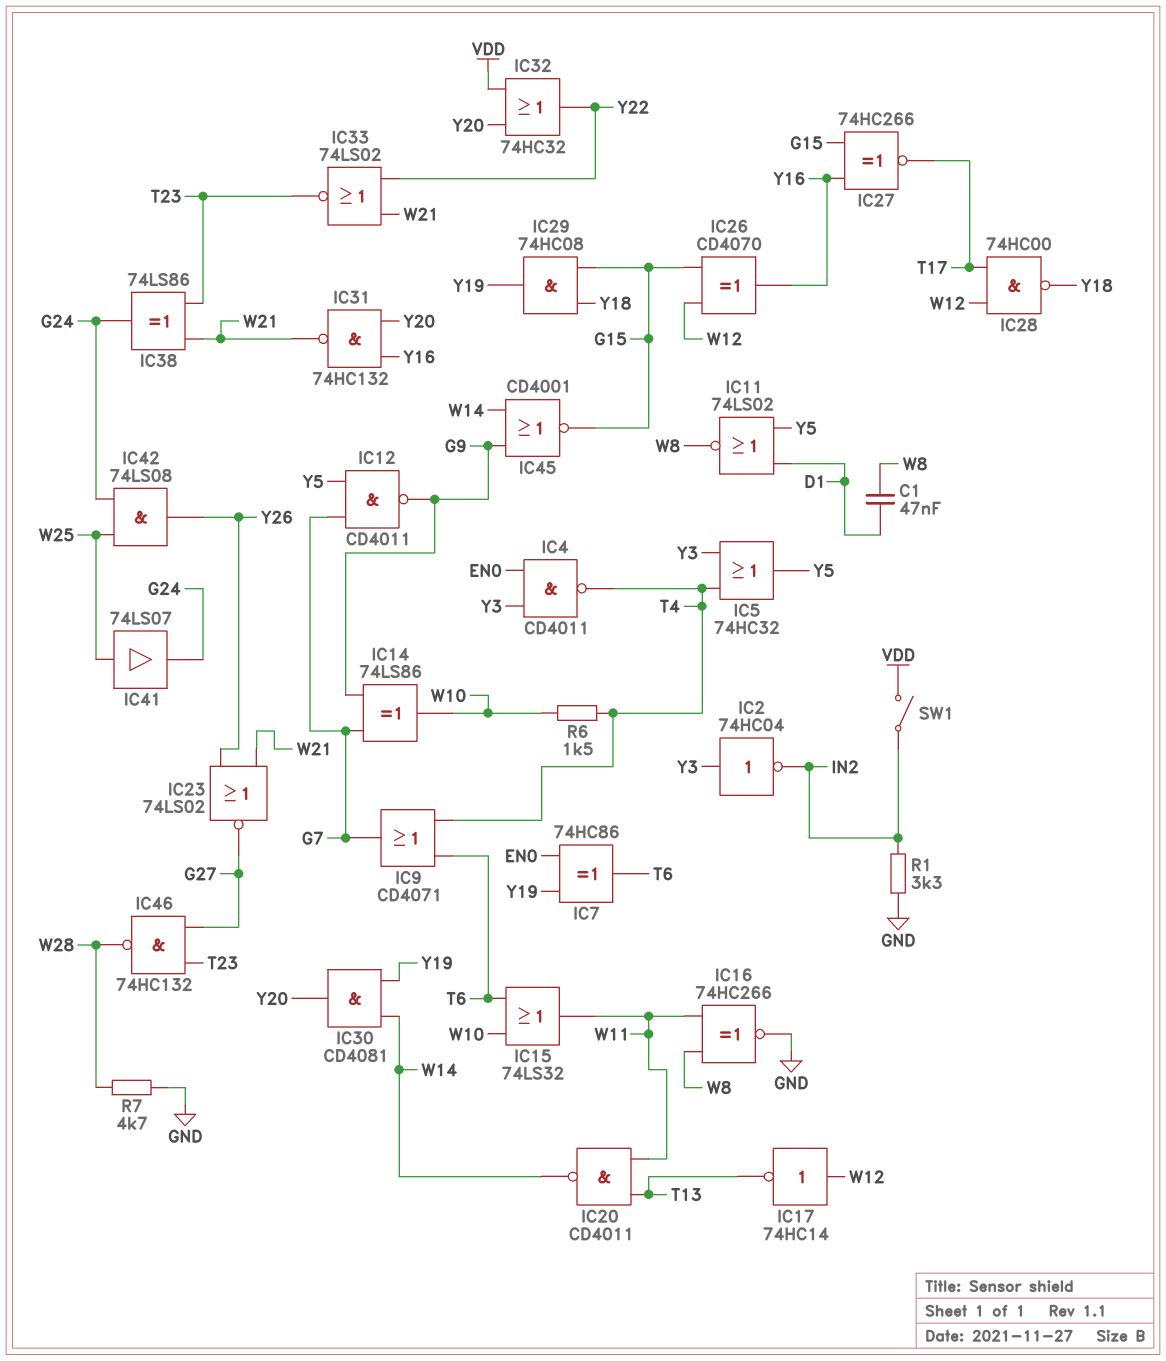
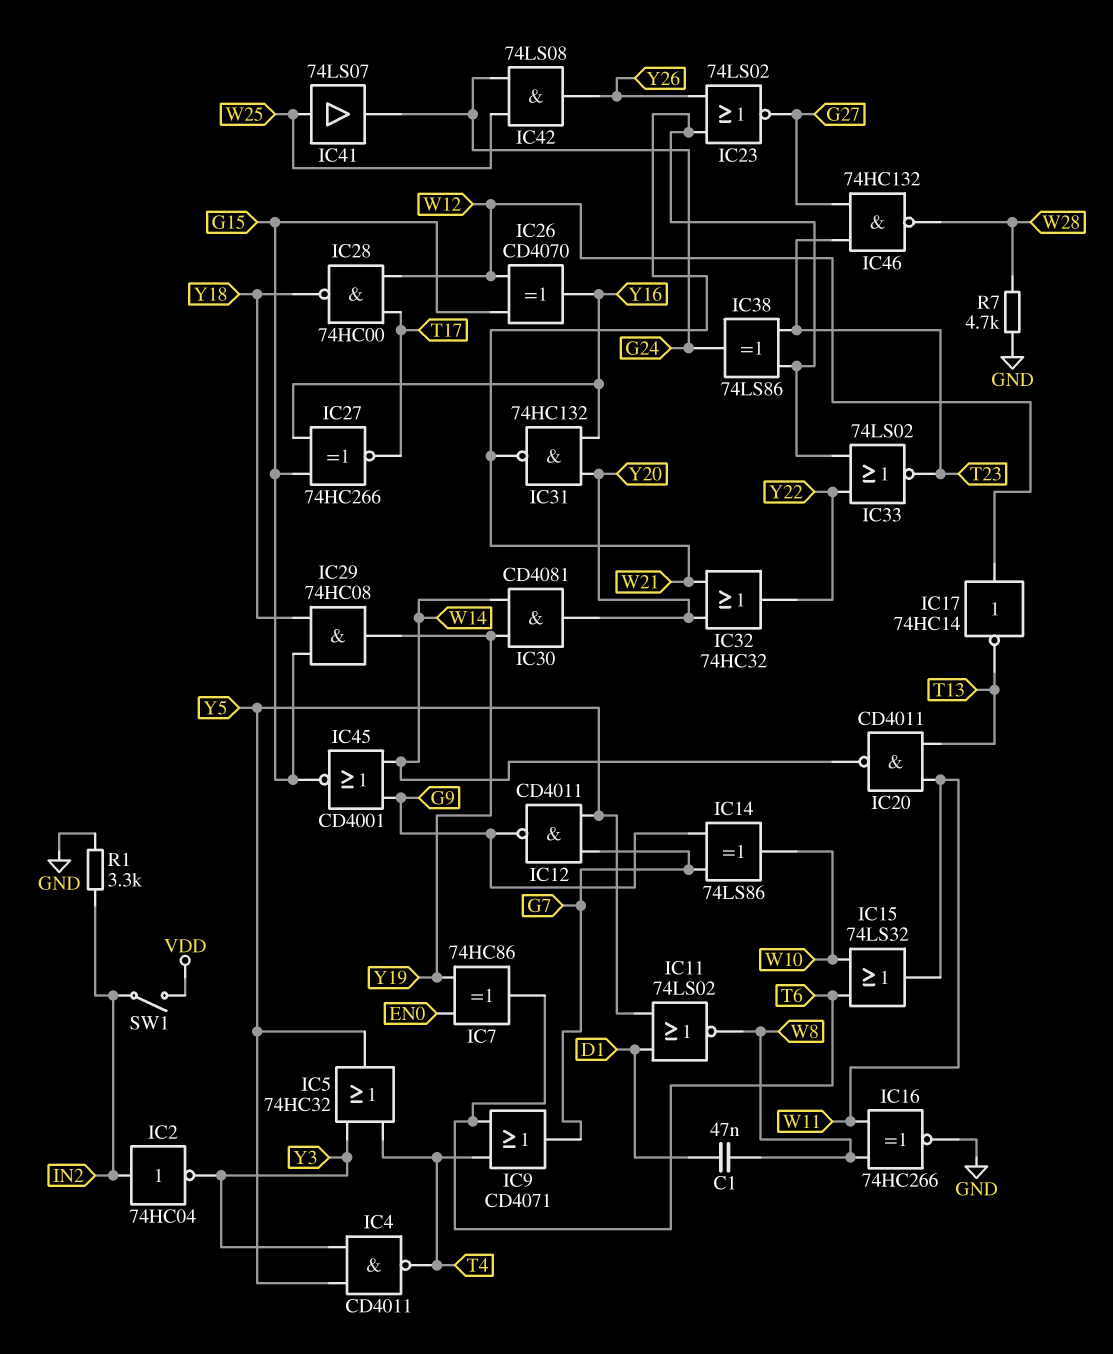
IC2: NOT 74HC04 (in Y3, out IN2) -> NOT 74HC04 (in IN2, out Y3)
IC4: NAND CD4011 (in EN0, in Y3, out T4) -> NAND CD4011 (in Y3, in Y5, out T4)
IC32: OR 74HC32 (in VDD, in Y20, out Y22) -> OR 74HC32 (in W21, in Y20, out Y22)
R6: 1.5k (T4, W10) -> none

